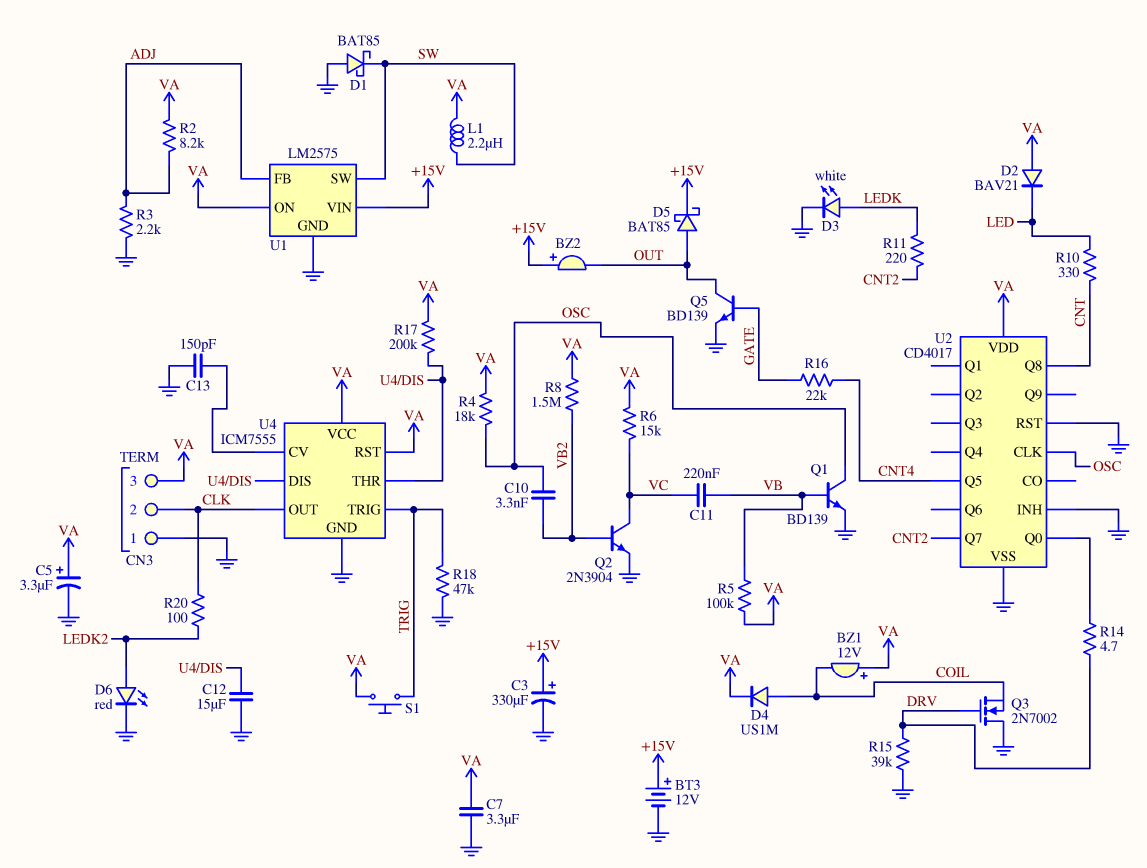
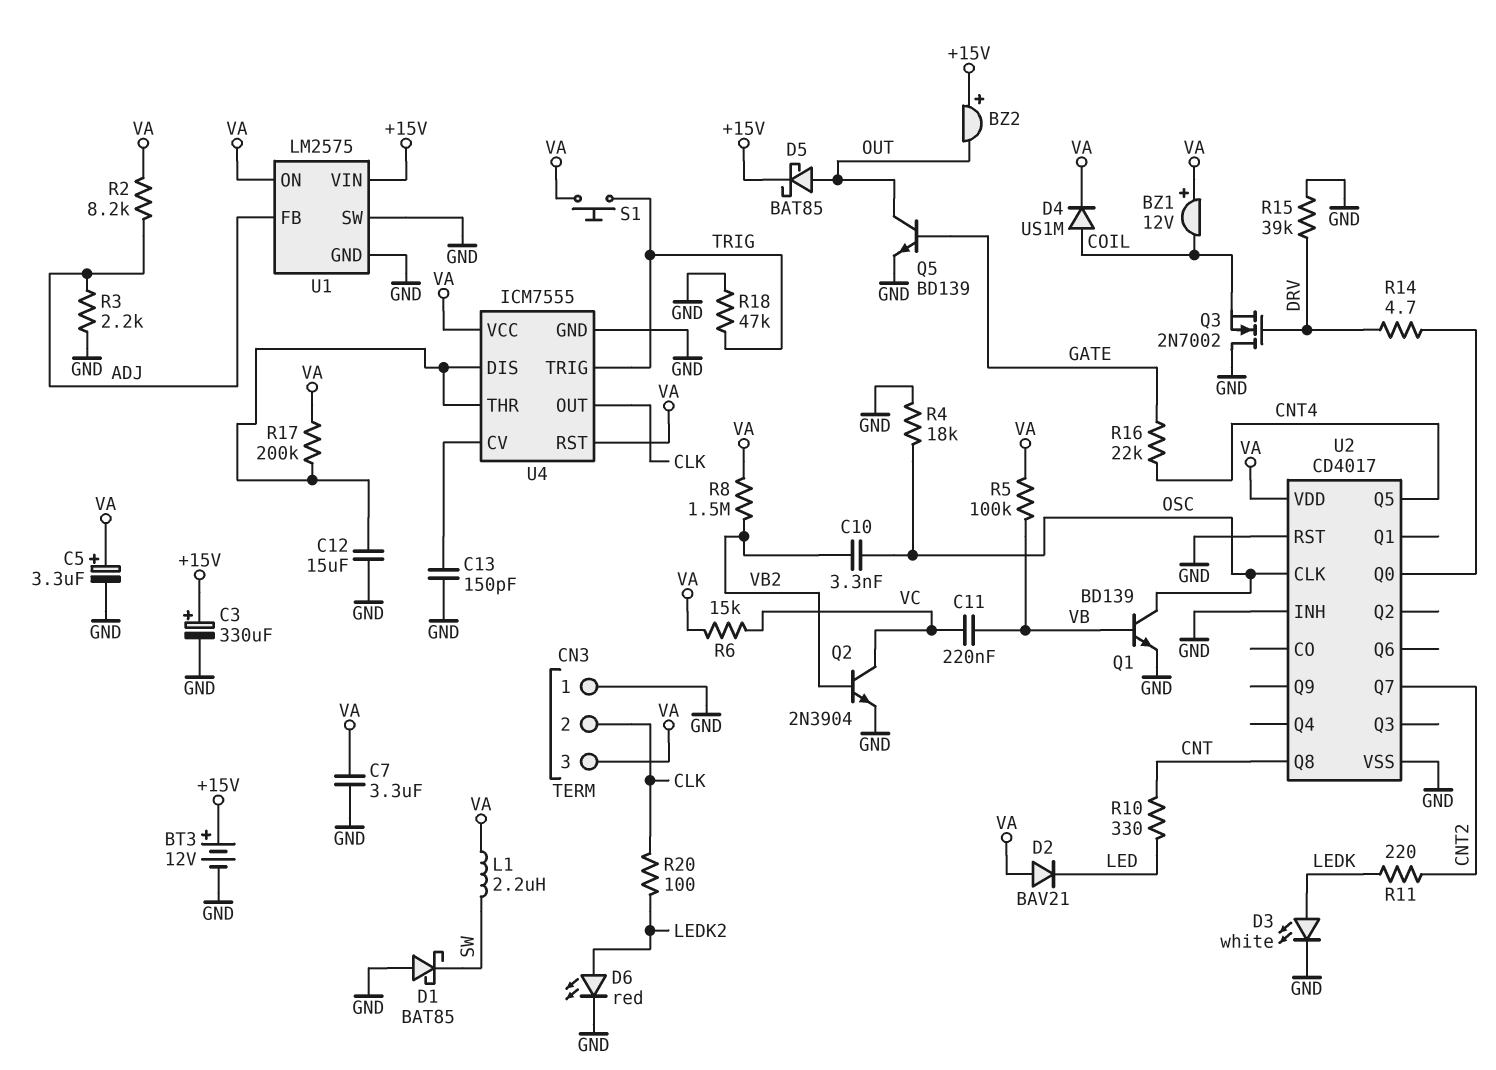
R4: 18k (OSC, VA) -> 18k (GND, OSC)
U1 pin SW: SW -> GND

